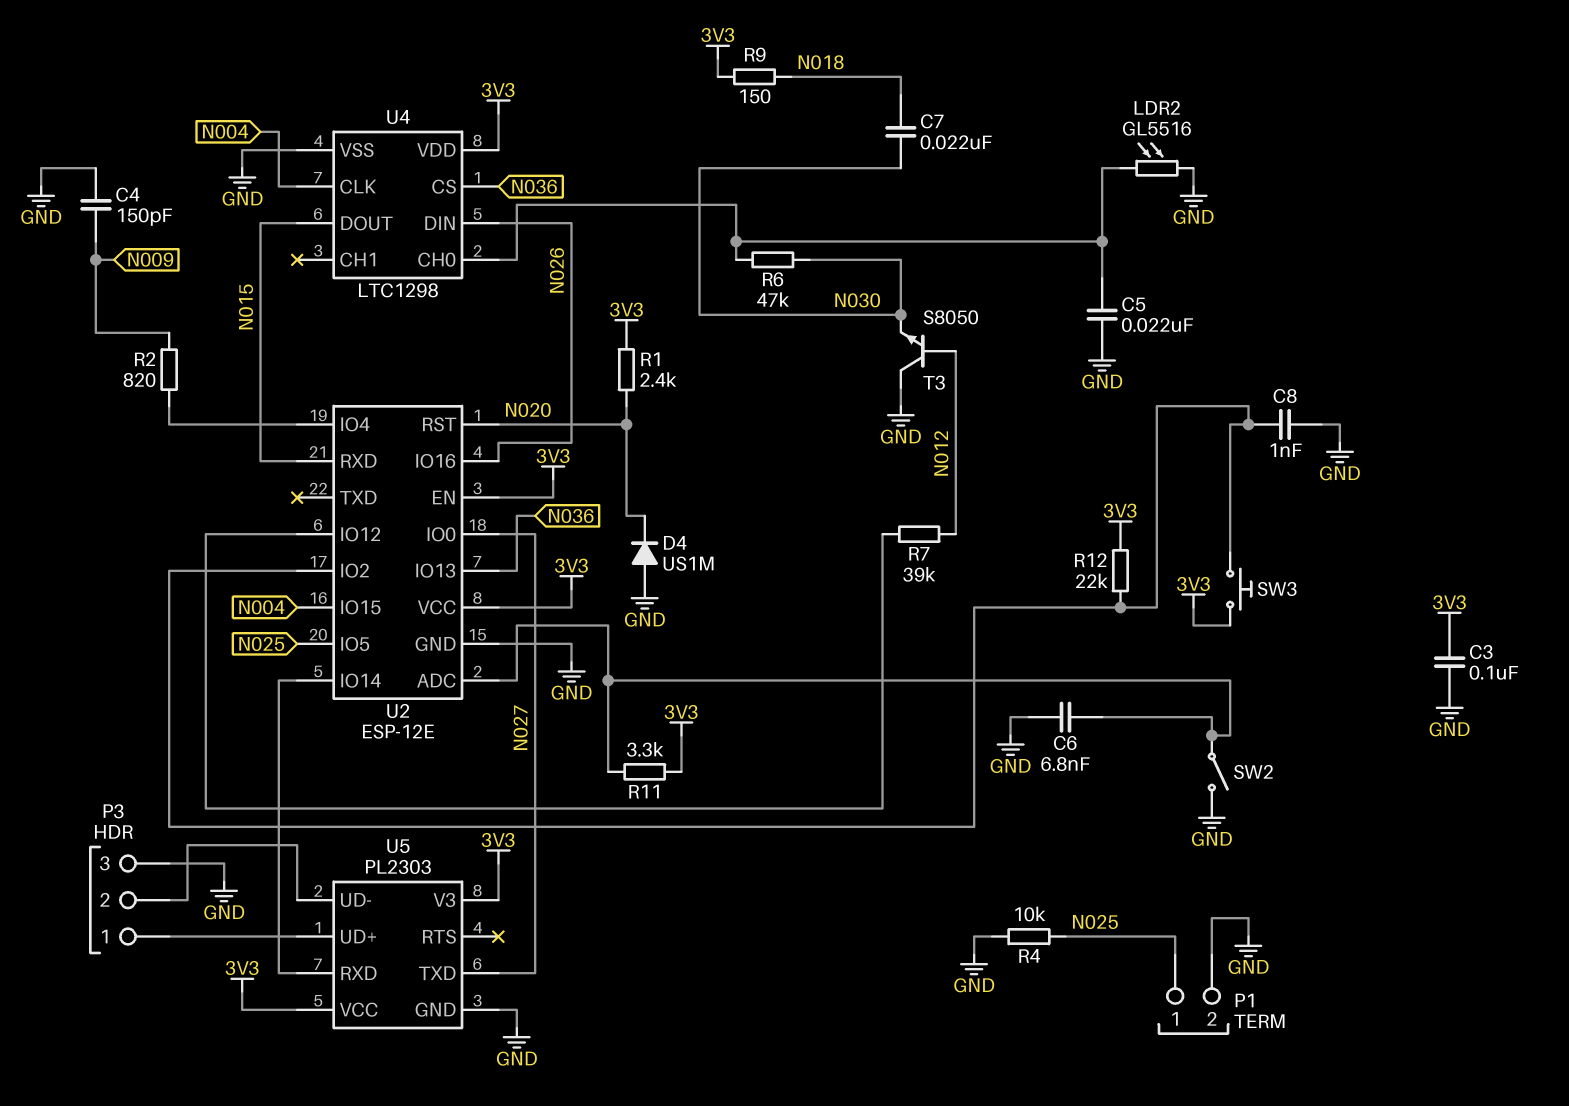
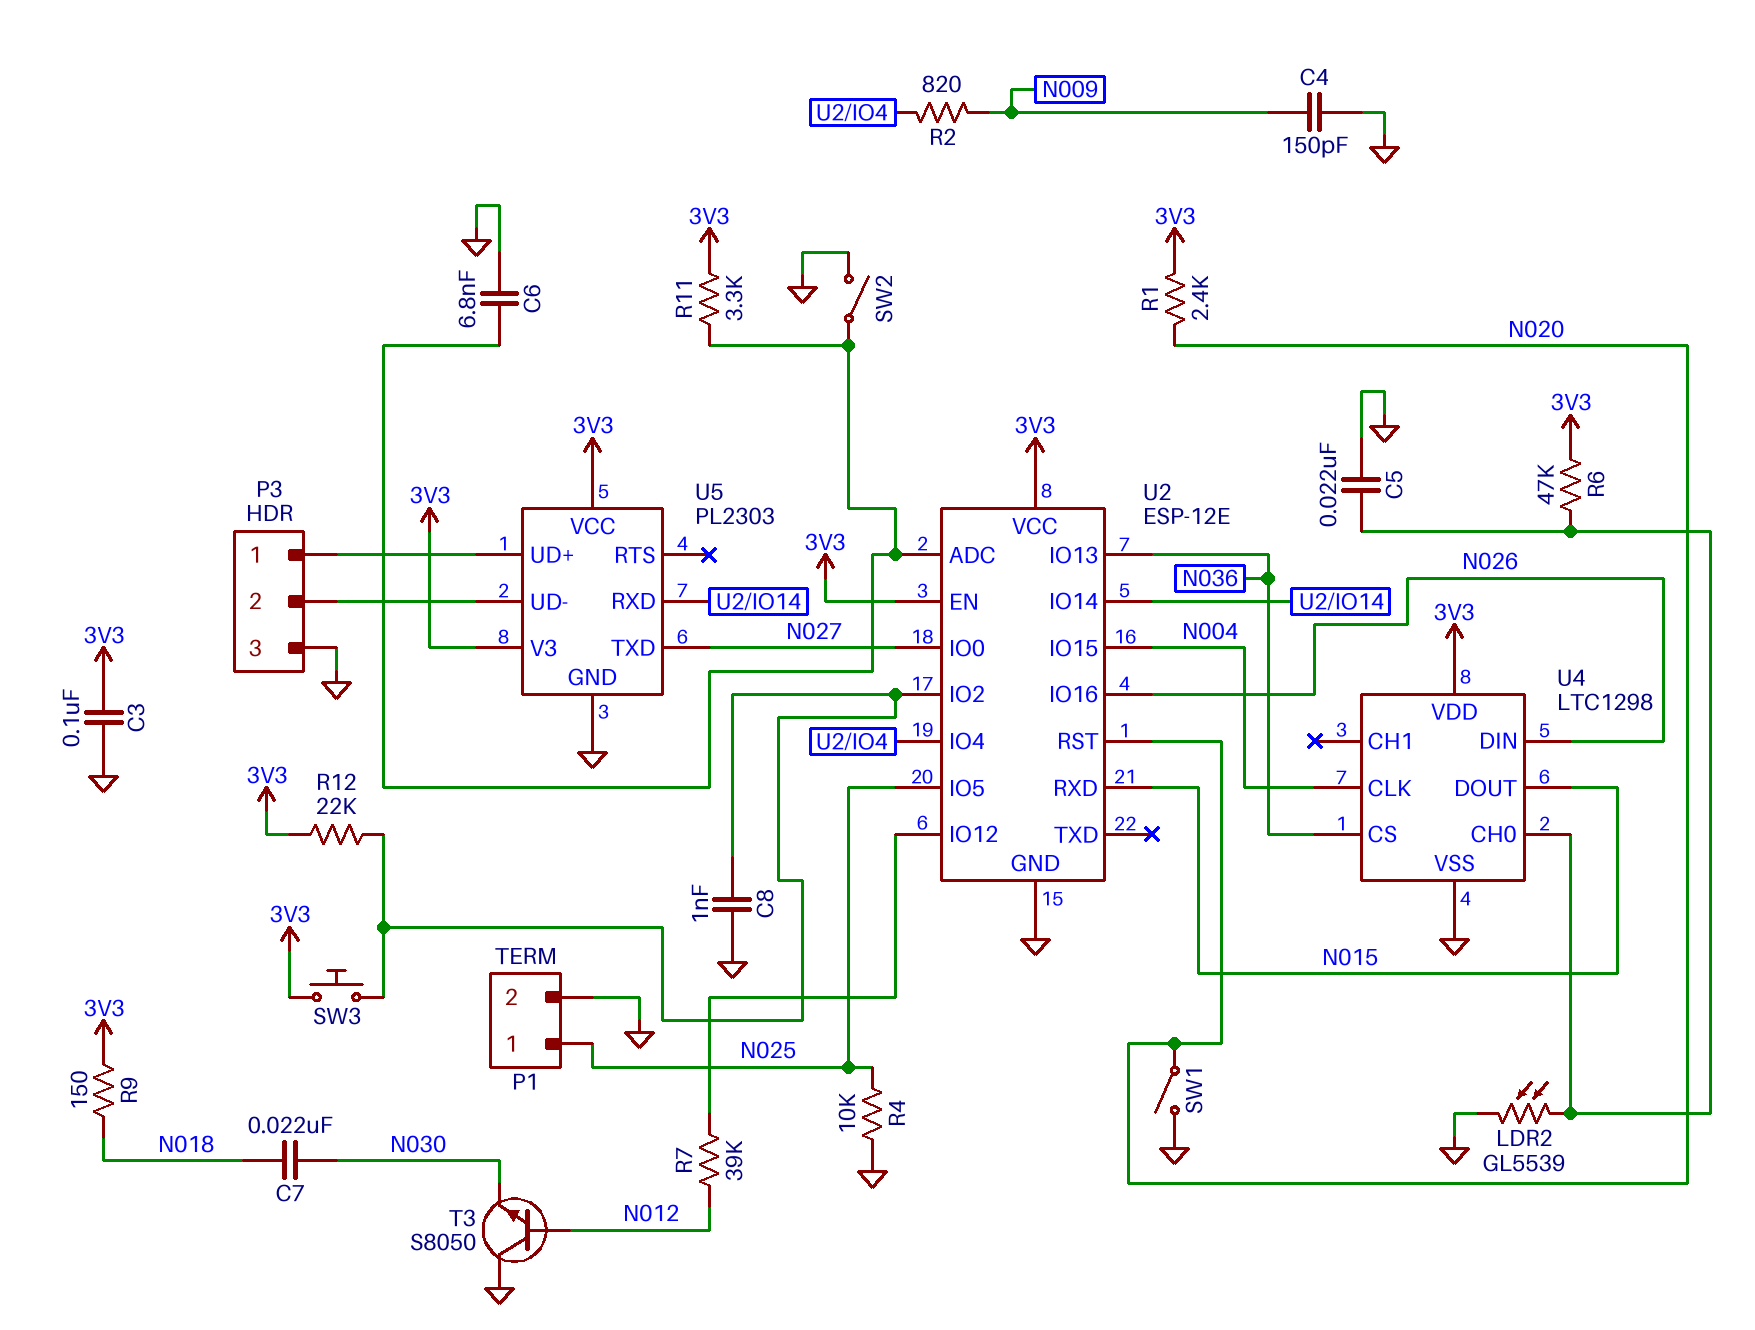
D4: diode US1M (A GND, K N020) -> none
LDR2: GL5516 (GND, U4/CH0) -> GL5539 (GND, U4/CH0)
R6: 47k (N030, U4/CH0) -> 47k (3V3, U4/CH0)
SW1: none -> switch (GND, N020)

